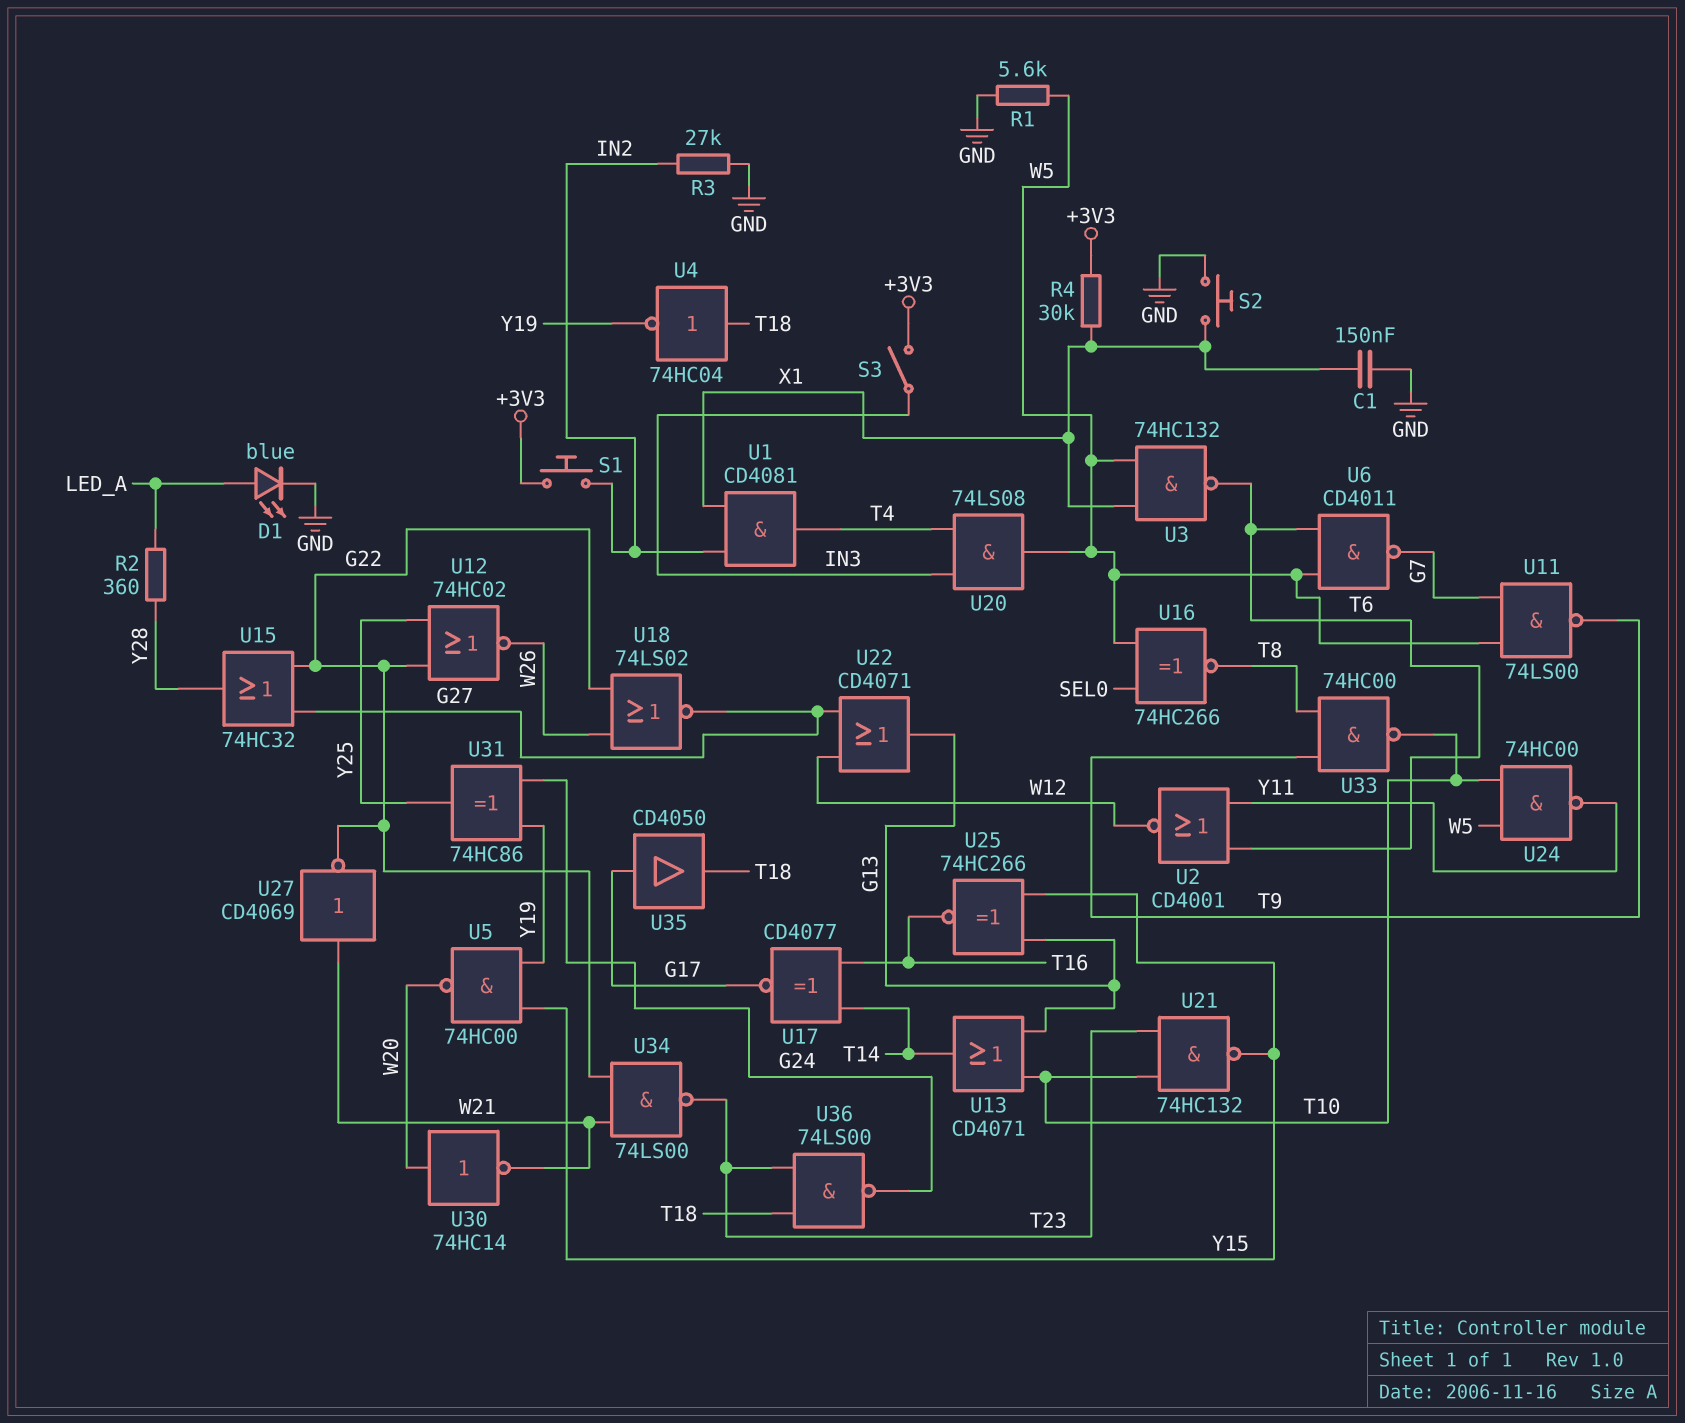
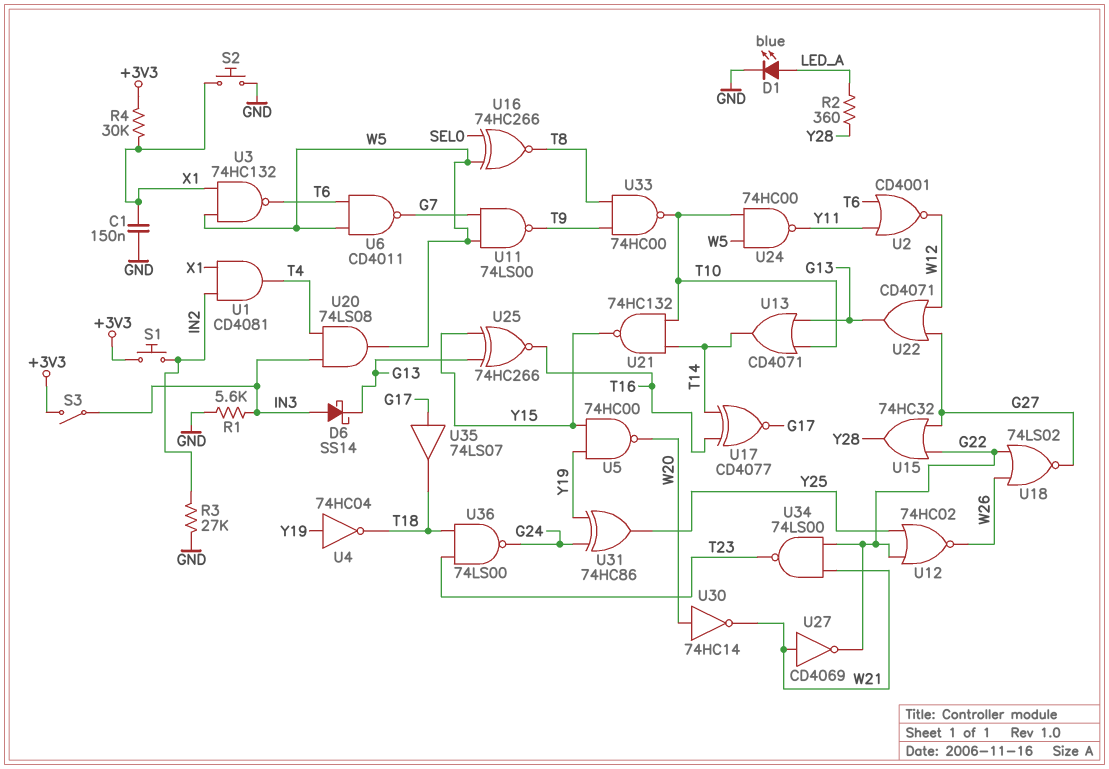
D6: none -> schottky SS14 (A IN3, K G13)
R1: 5.6k (GND, W5) -> 5.6k (GND, IN3)
U4: NOT 74HC04 (in T18, out Y19) -> NOT 74HC04 (in Y19, out T18)
U21: NAND 74HC132 (in T10, in T23, out Y15) -> NAND 74HC132 (in T10, in T14, out Y15)
U35: buffer CD4050 (in G17, out T18) -> buffer 74LS07 (in G17, out T18)

